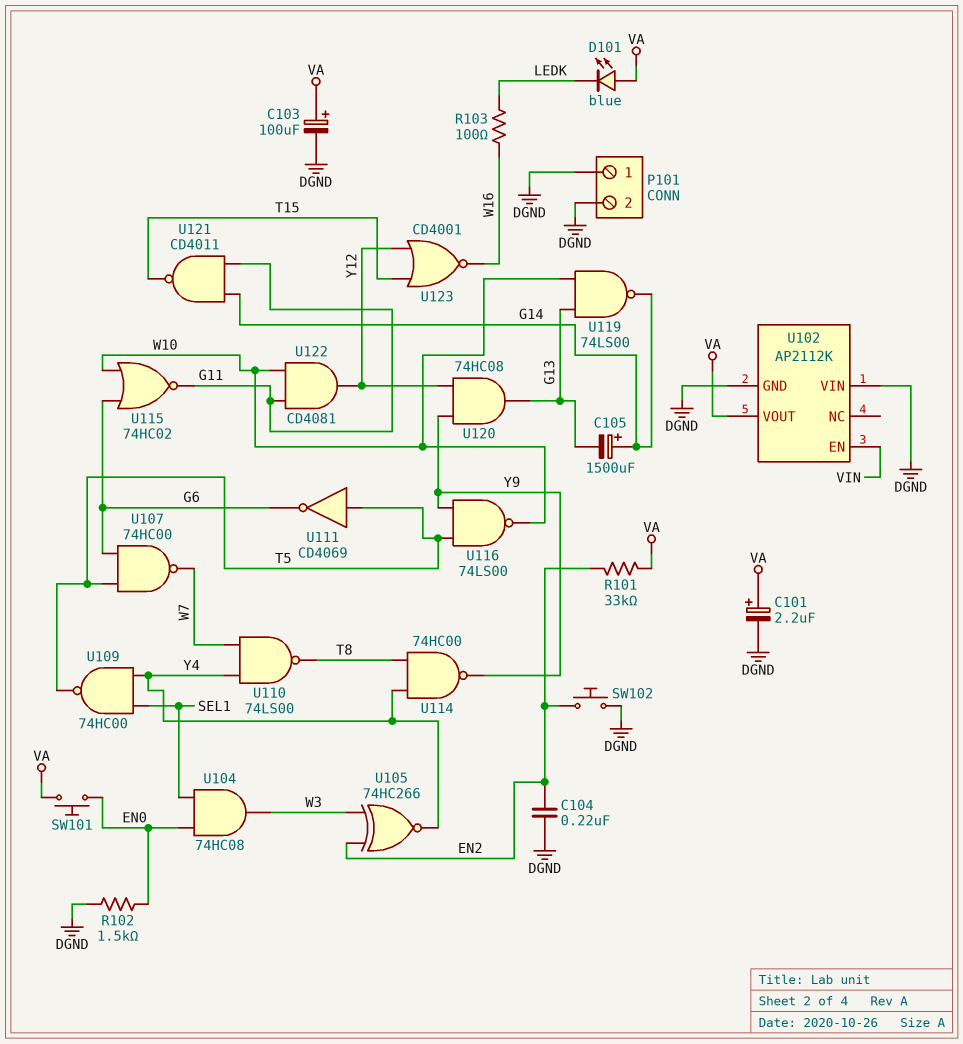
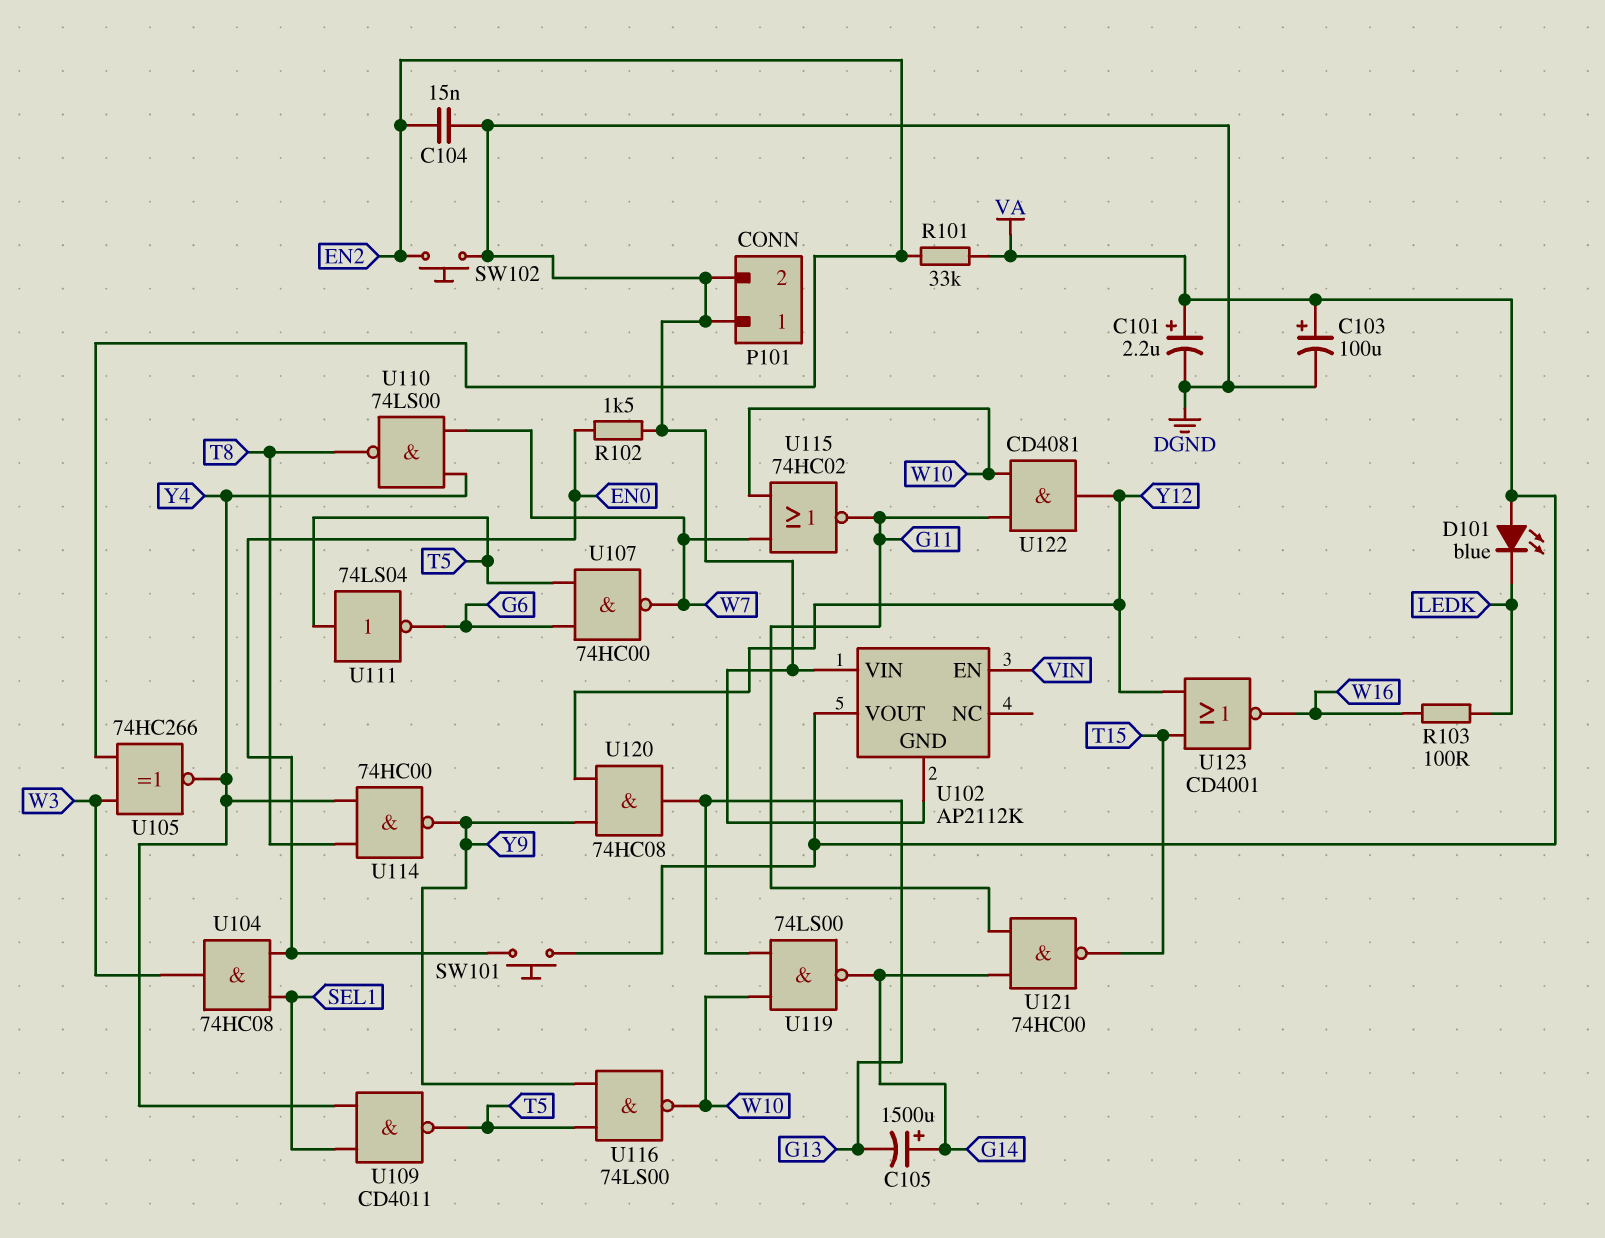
C104: 220nF (DGND, EN2) -> 15nF (DGND, EN2)
U109: NAND 74HC00 (in SEL1, in Y4, out T5) -> NAND CD4011 (in SEL1, in Y4, out T5)
U111: NOT CD4069 (in T5, out G6) -> NOT 74LS04 (in T5, out G6)
U115: NOR 74HC02 (in G6, in W10, out G11) -> NOR 74HC02 (in W7, in W10, out G11)
U121: NAND CD4011 (in G11, in G14, out T15) -> NAND 74HC00 (in G11, in G14, out T15)

